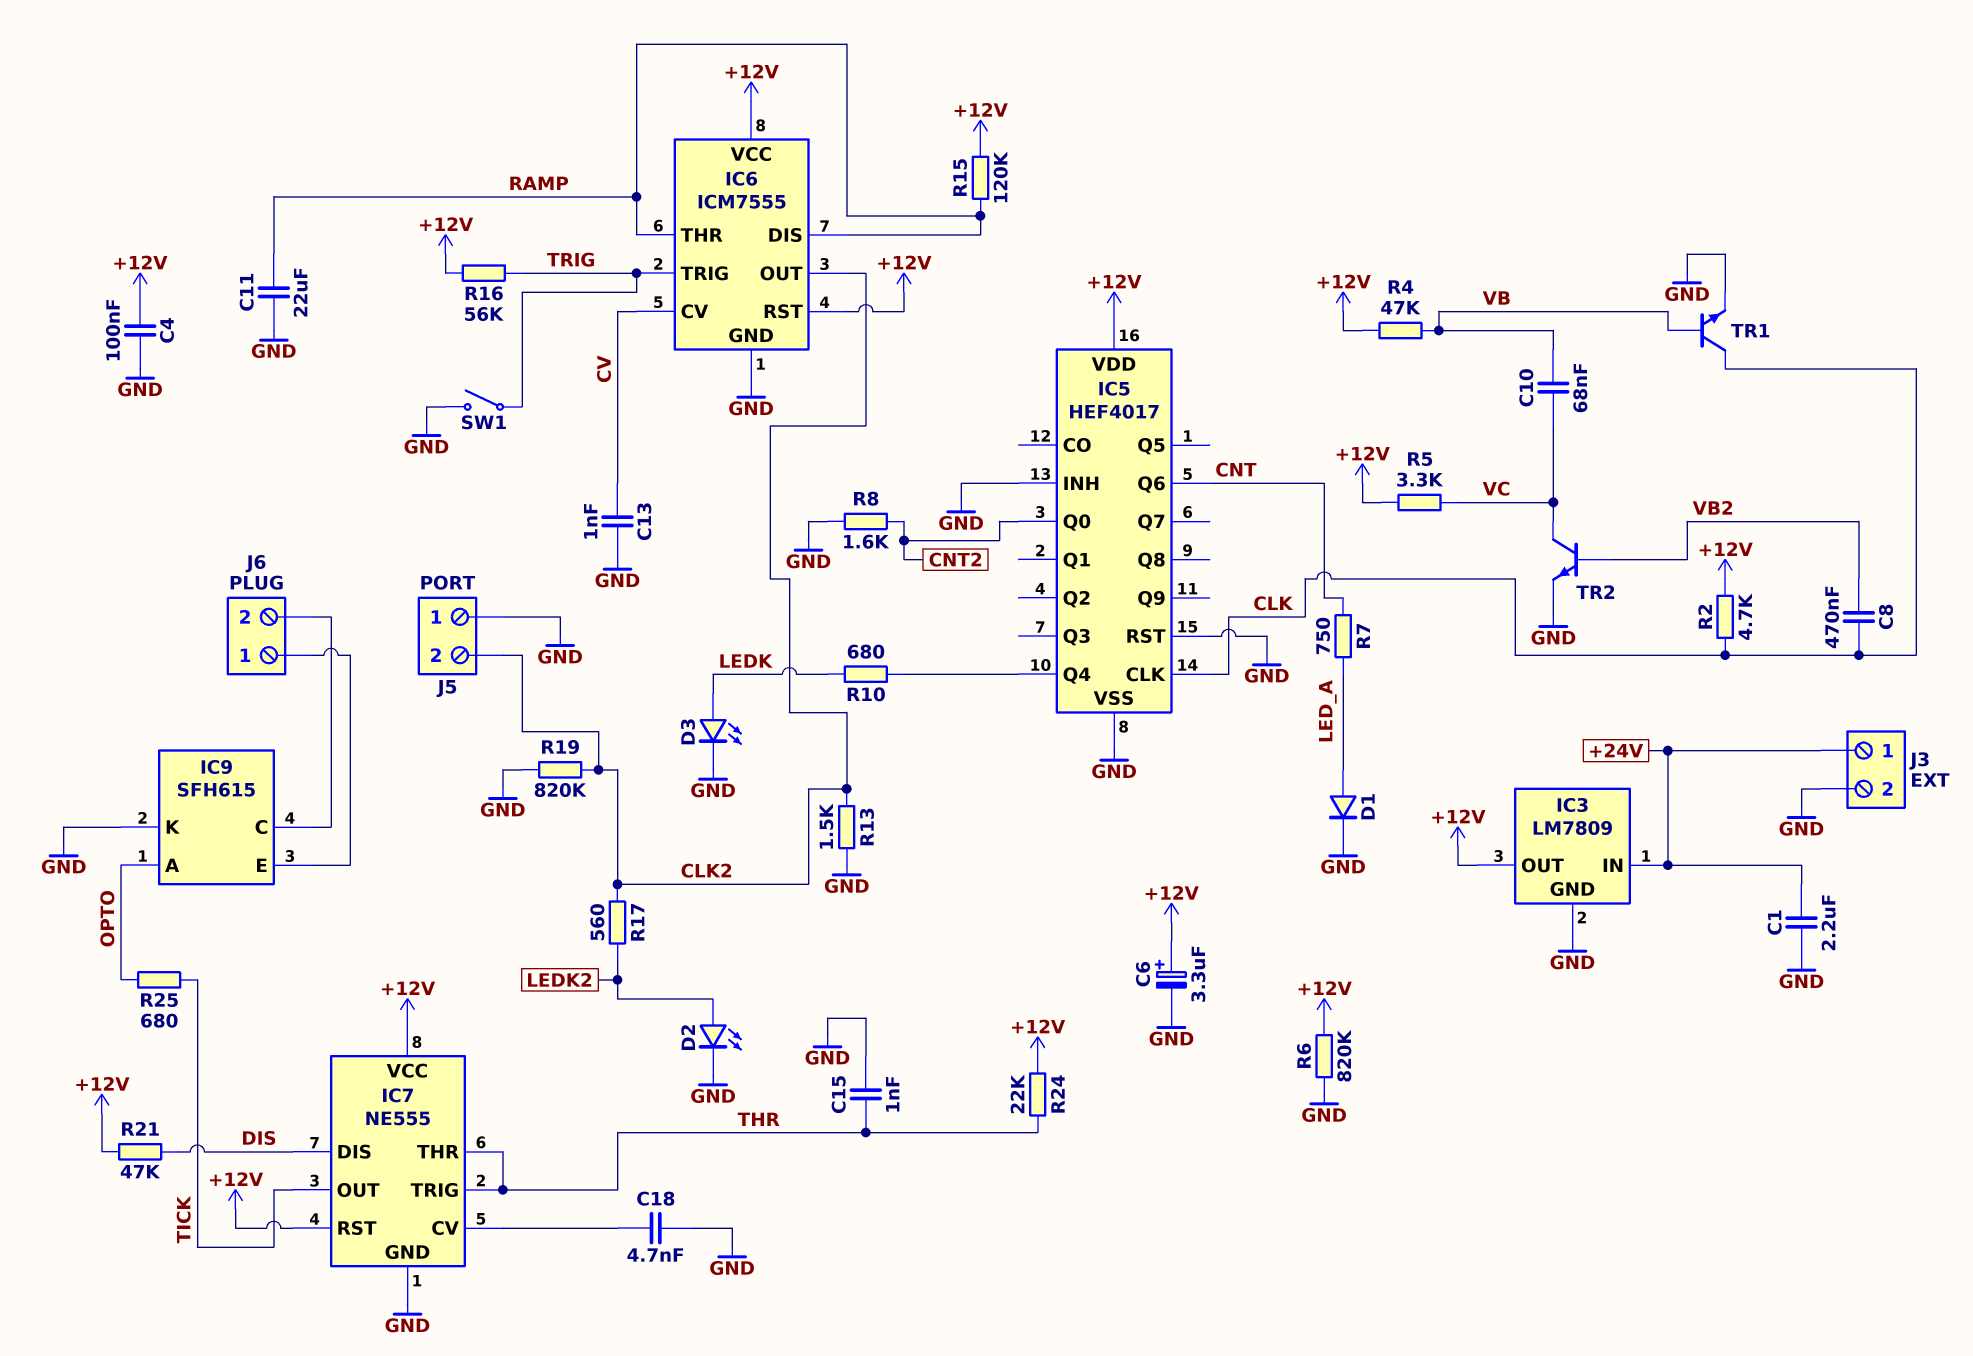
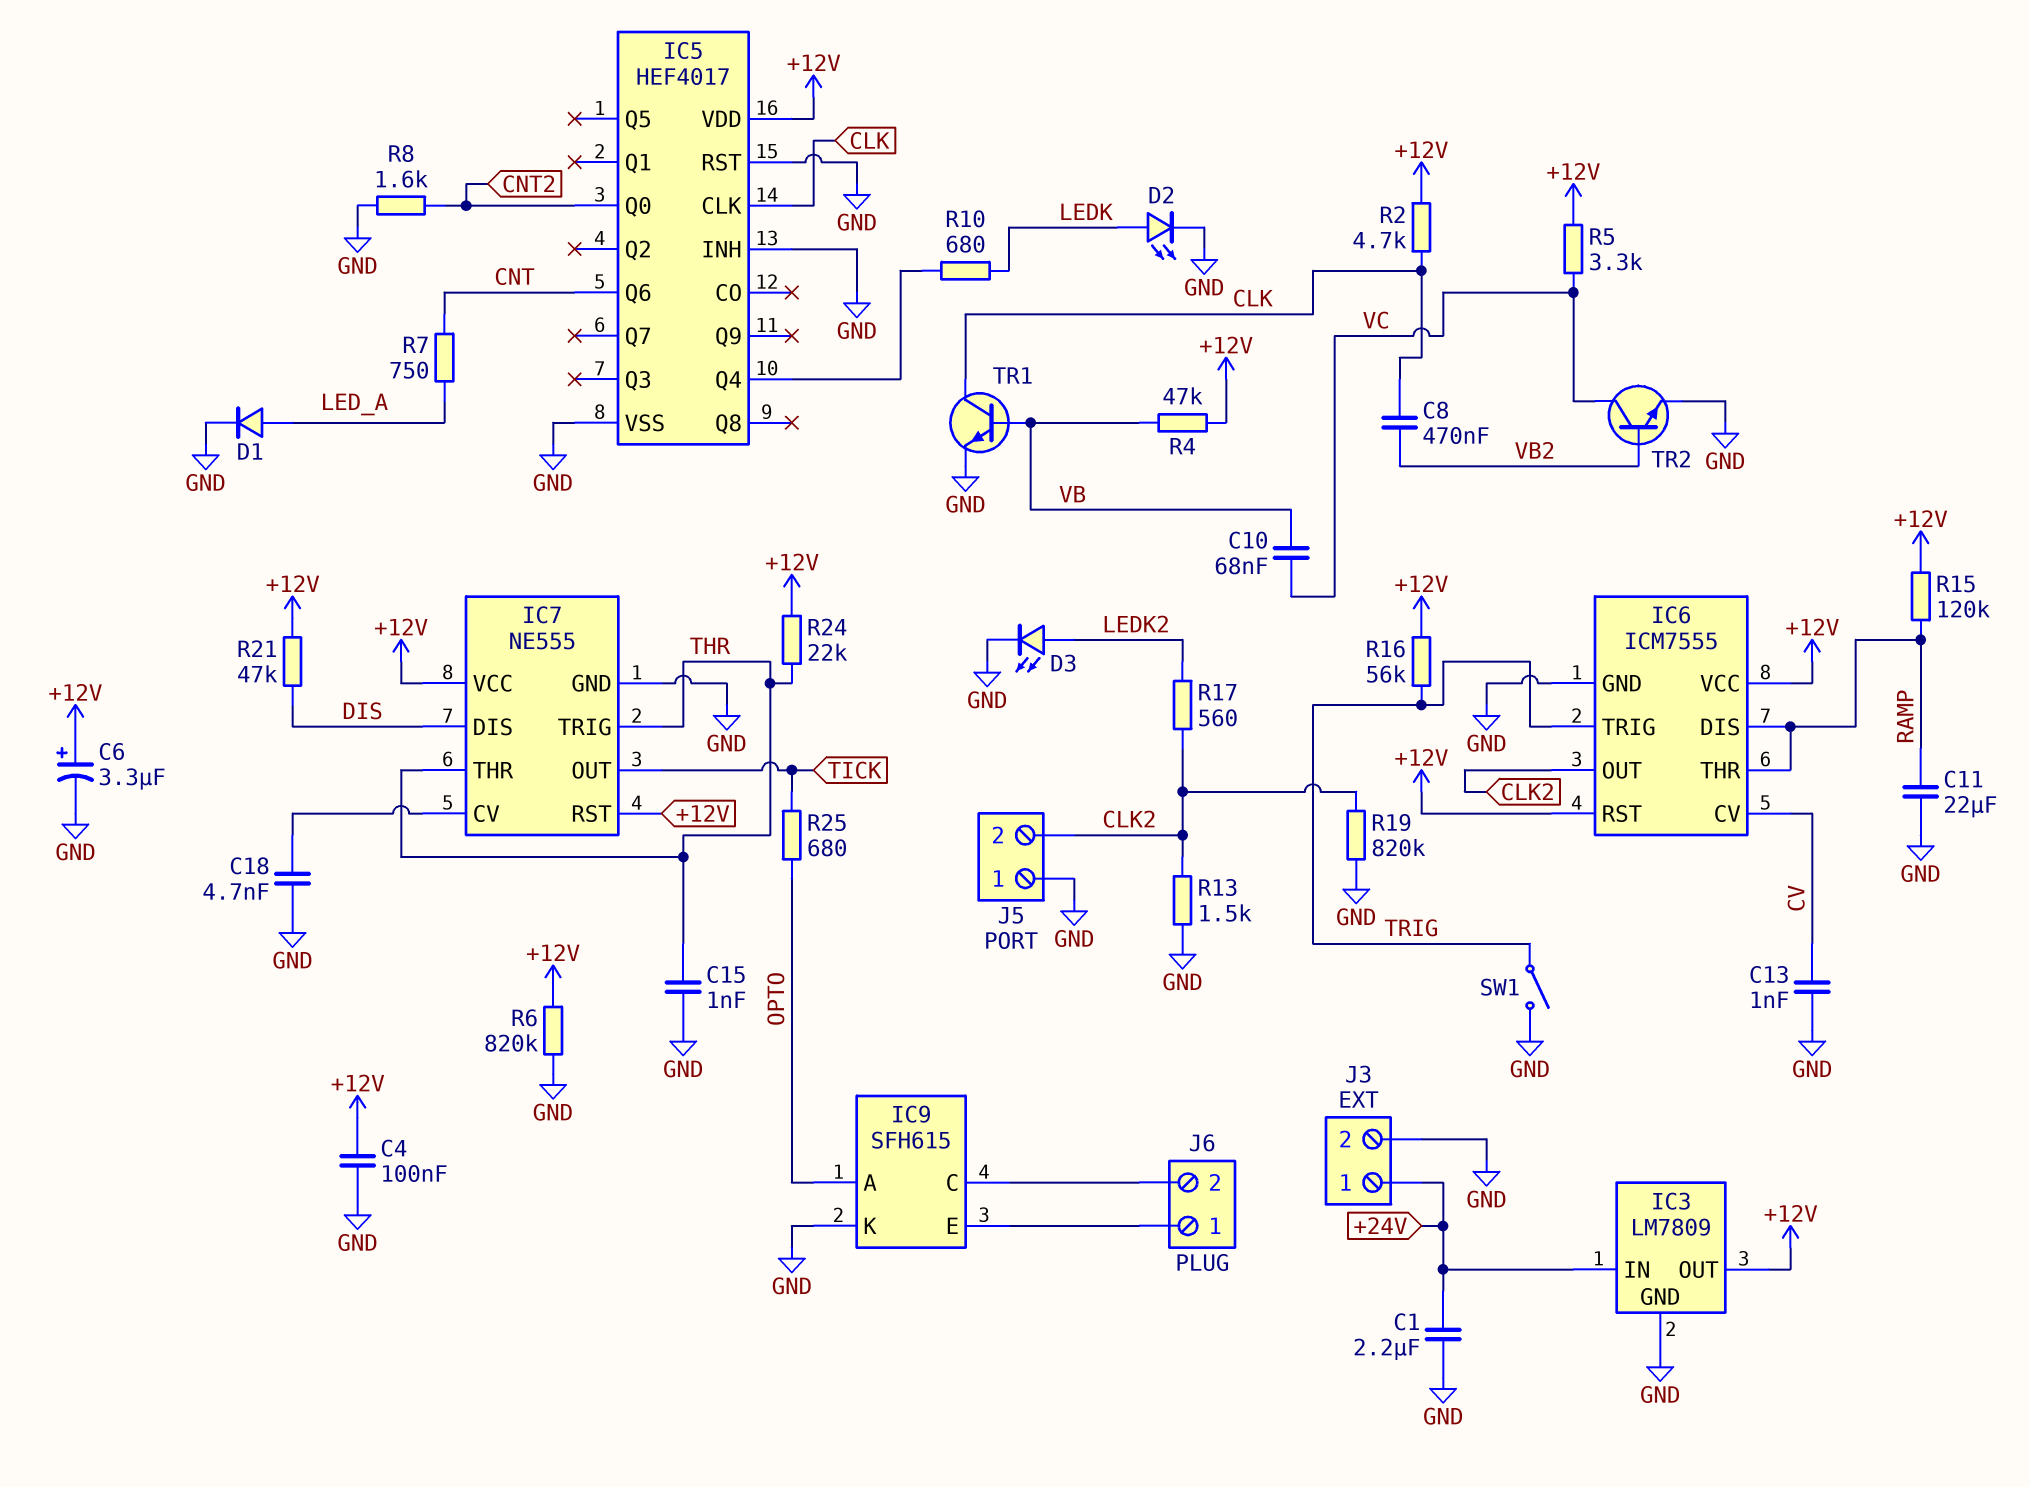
D2: LED (A LEDK2, K GND) -> LED (A LEDK, K GND)
D3: LED (A LEDK, K GND) -> LED (A LEDK2, K GND)

